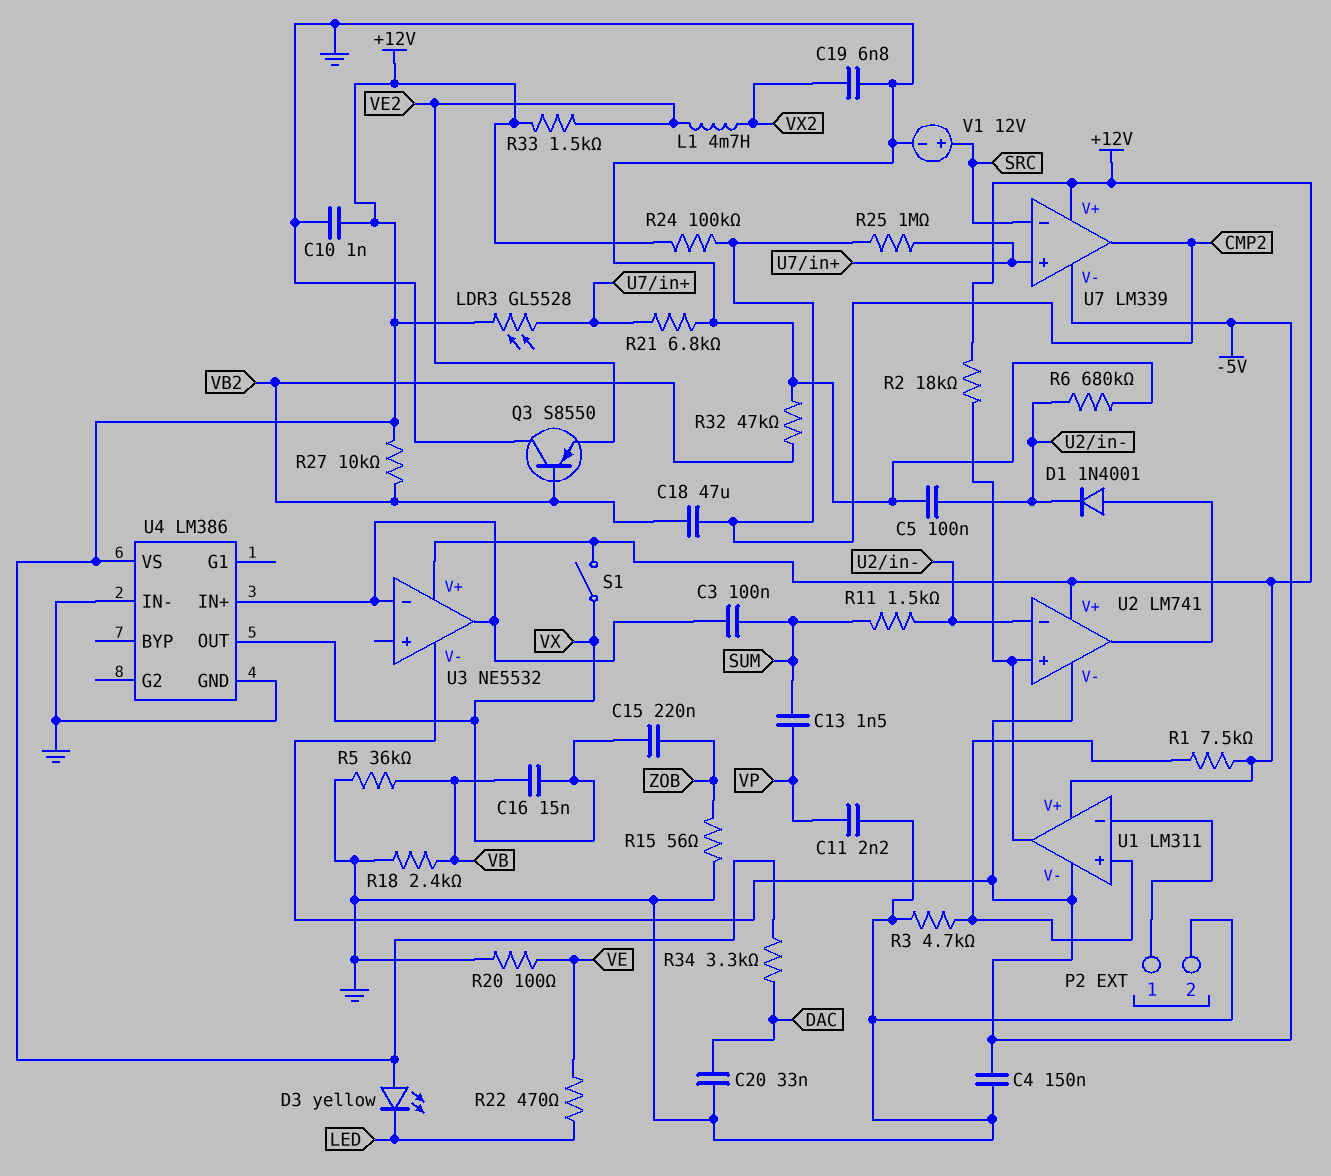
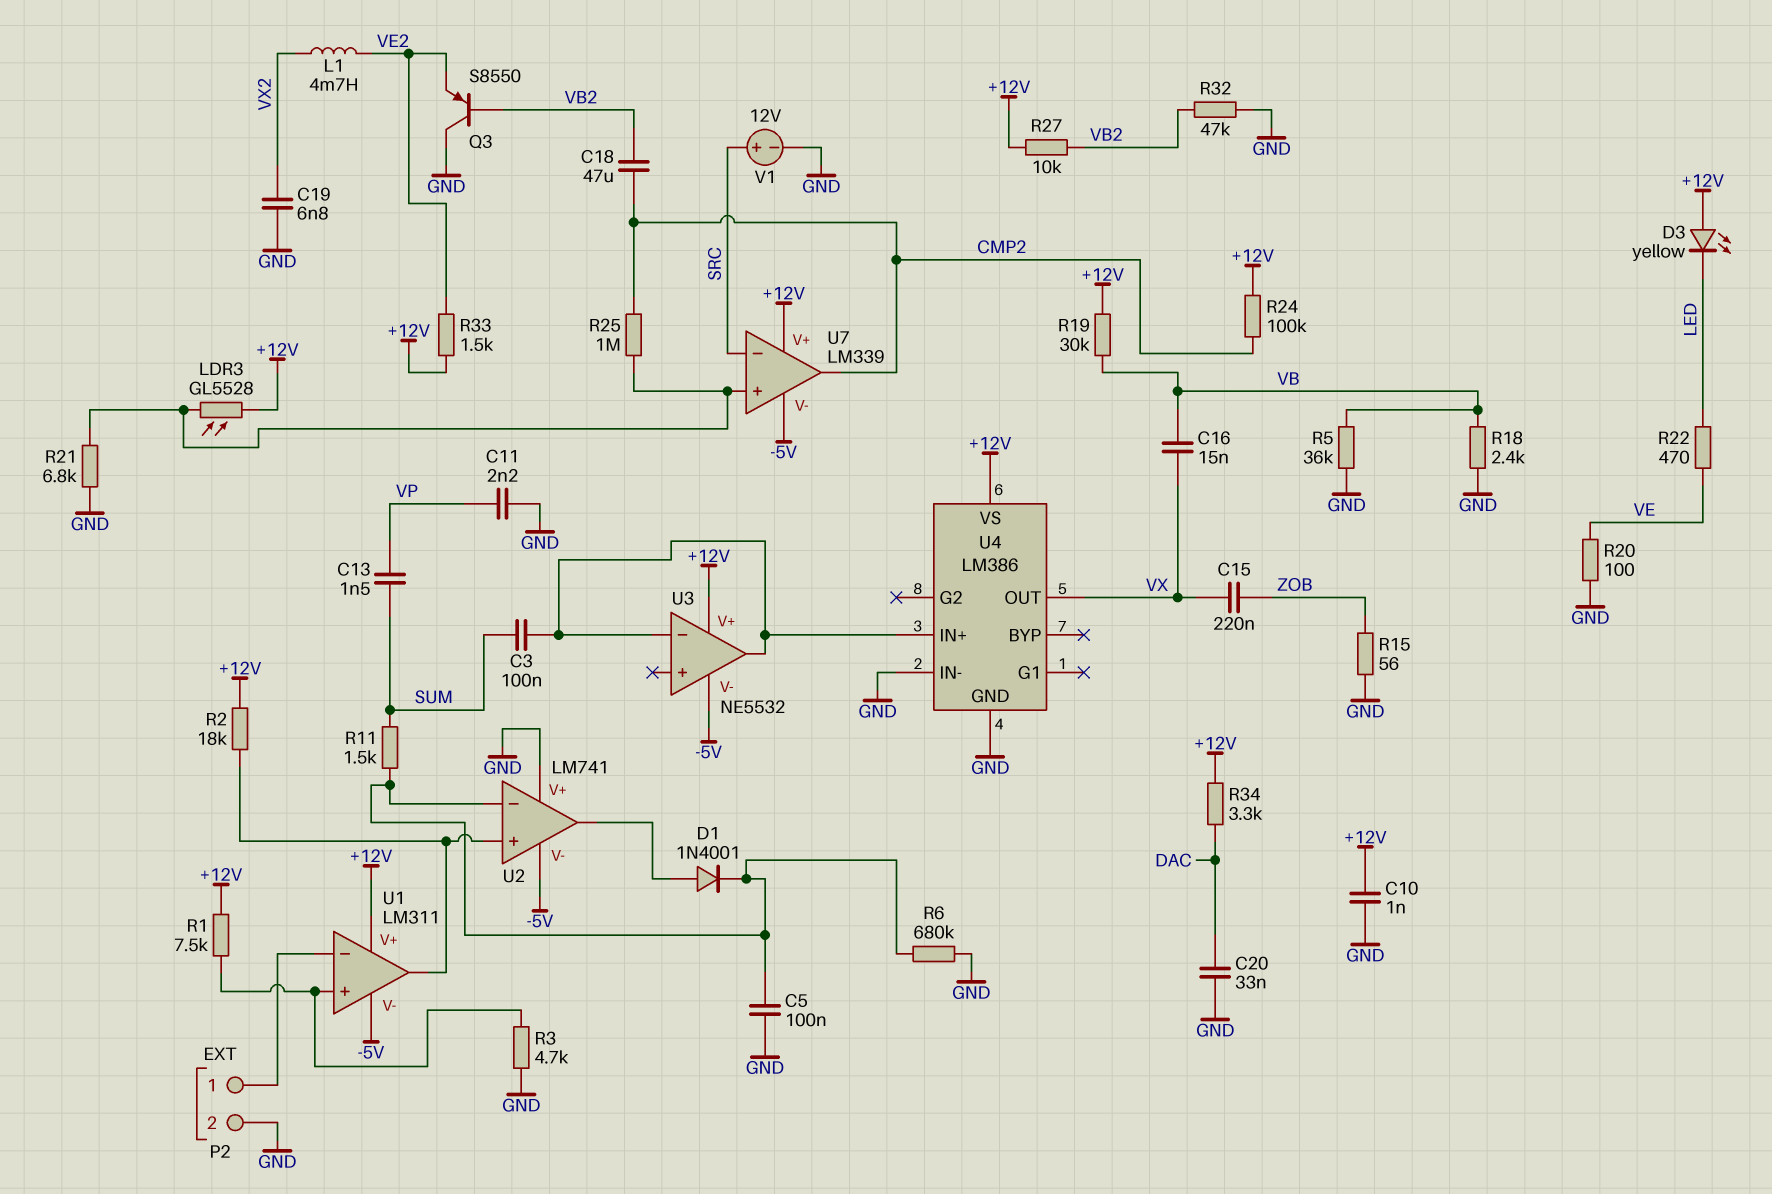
C4: 150nF (-5V, GND) -> none
R19: none -> 30k (+12V, VB)
S1: switch (+12V, VX) -> none
U2 pin V+: +12V -> GND

